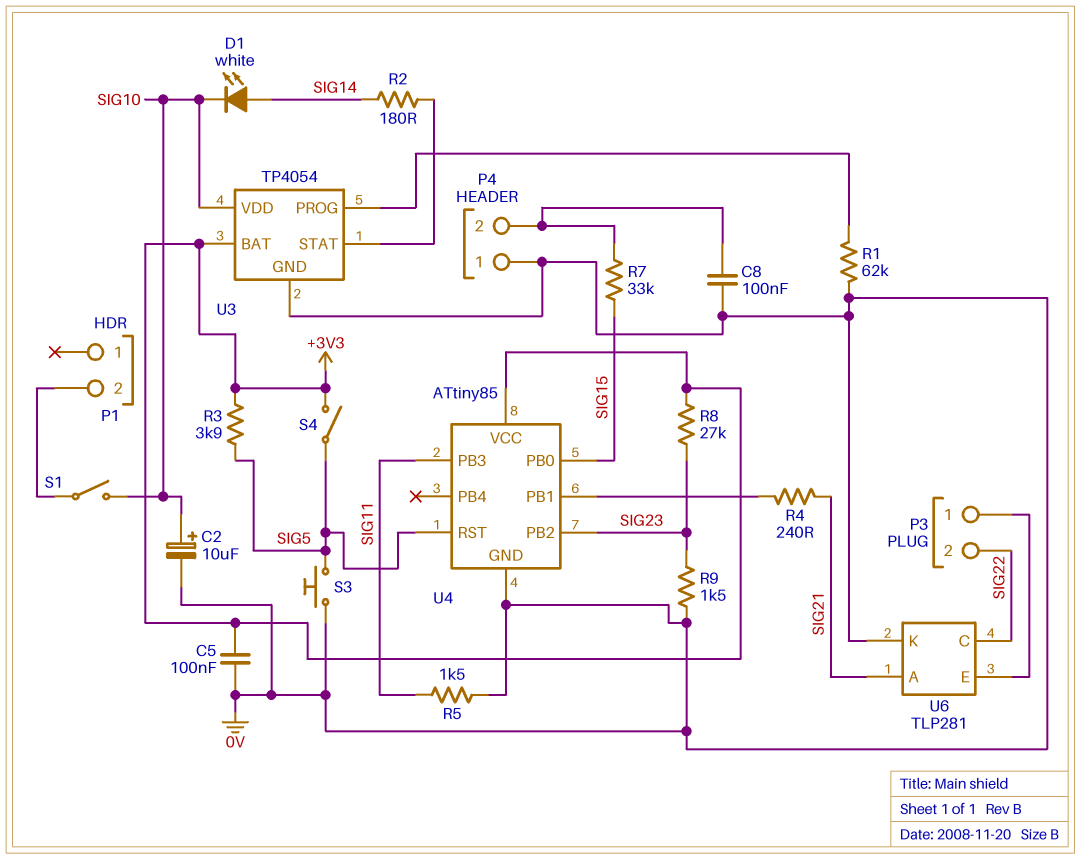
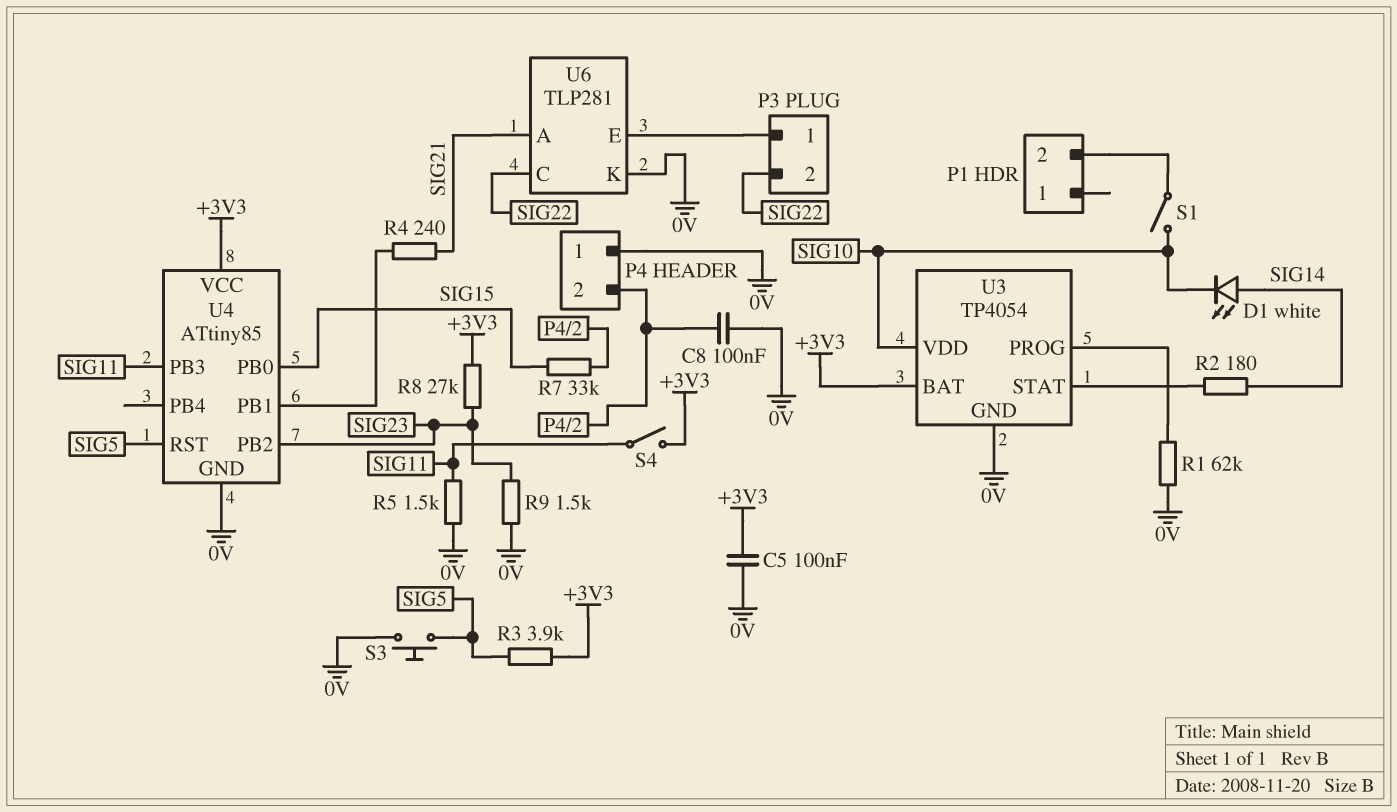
C2: 10uF (plus SIG10, minus 0V) -> none
S4: switch (+3V3, SIG5) -> switch (+3V3, SIG11)

